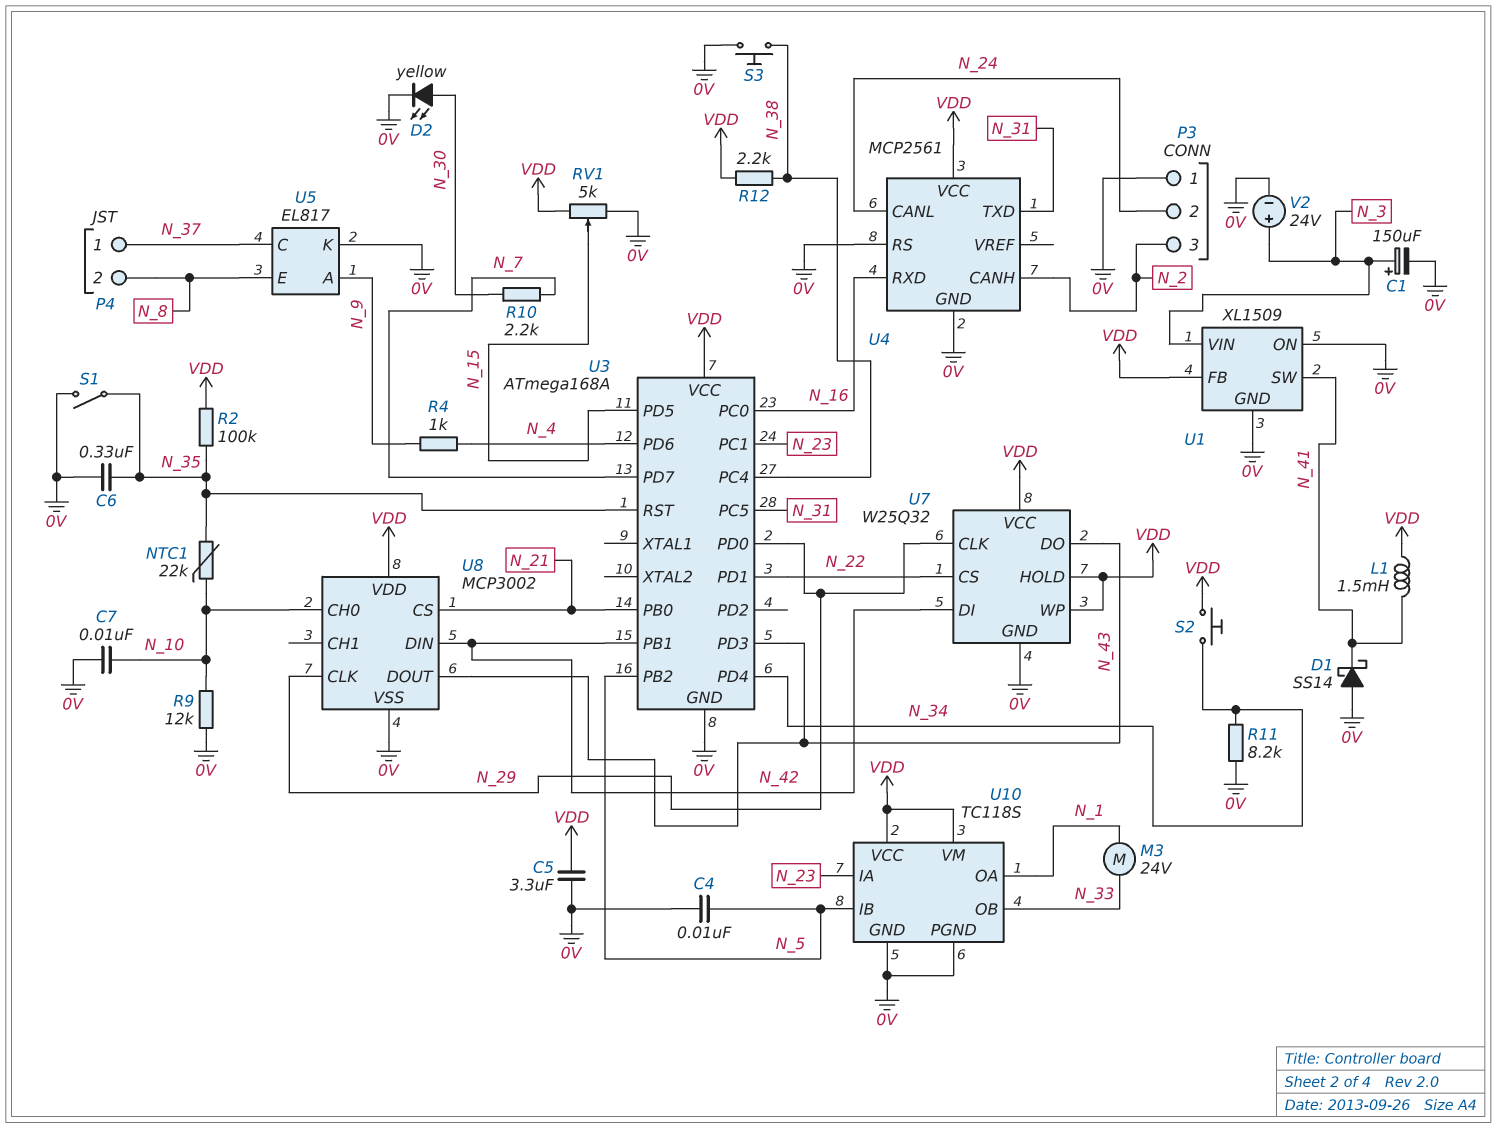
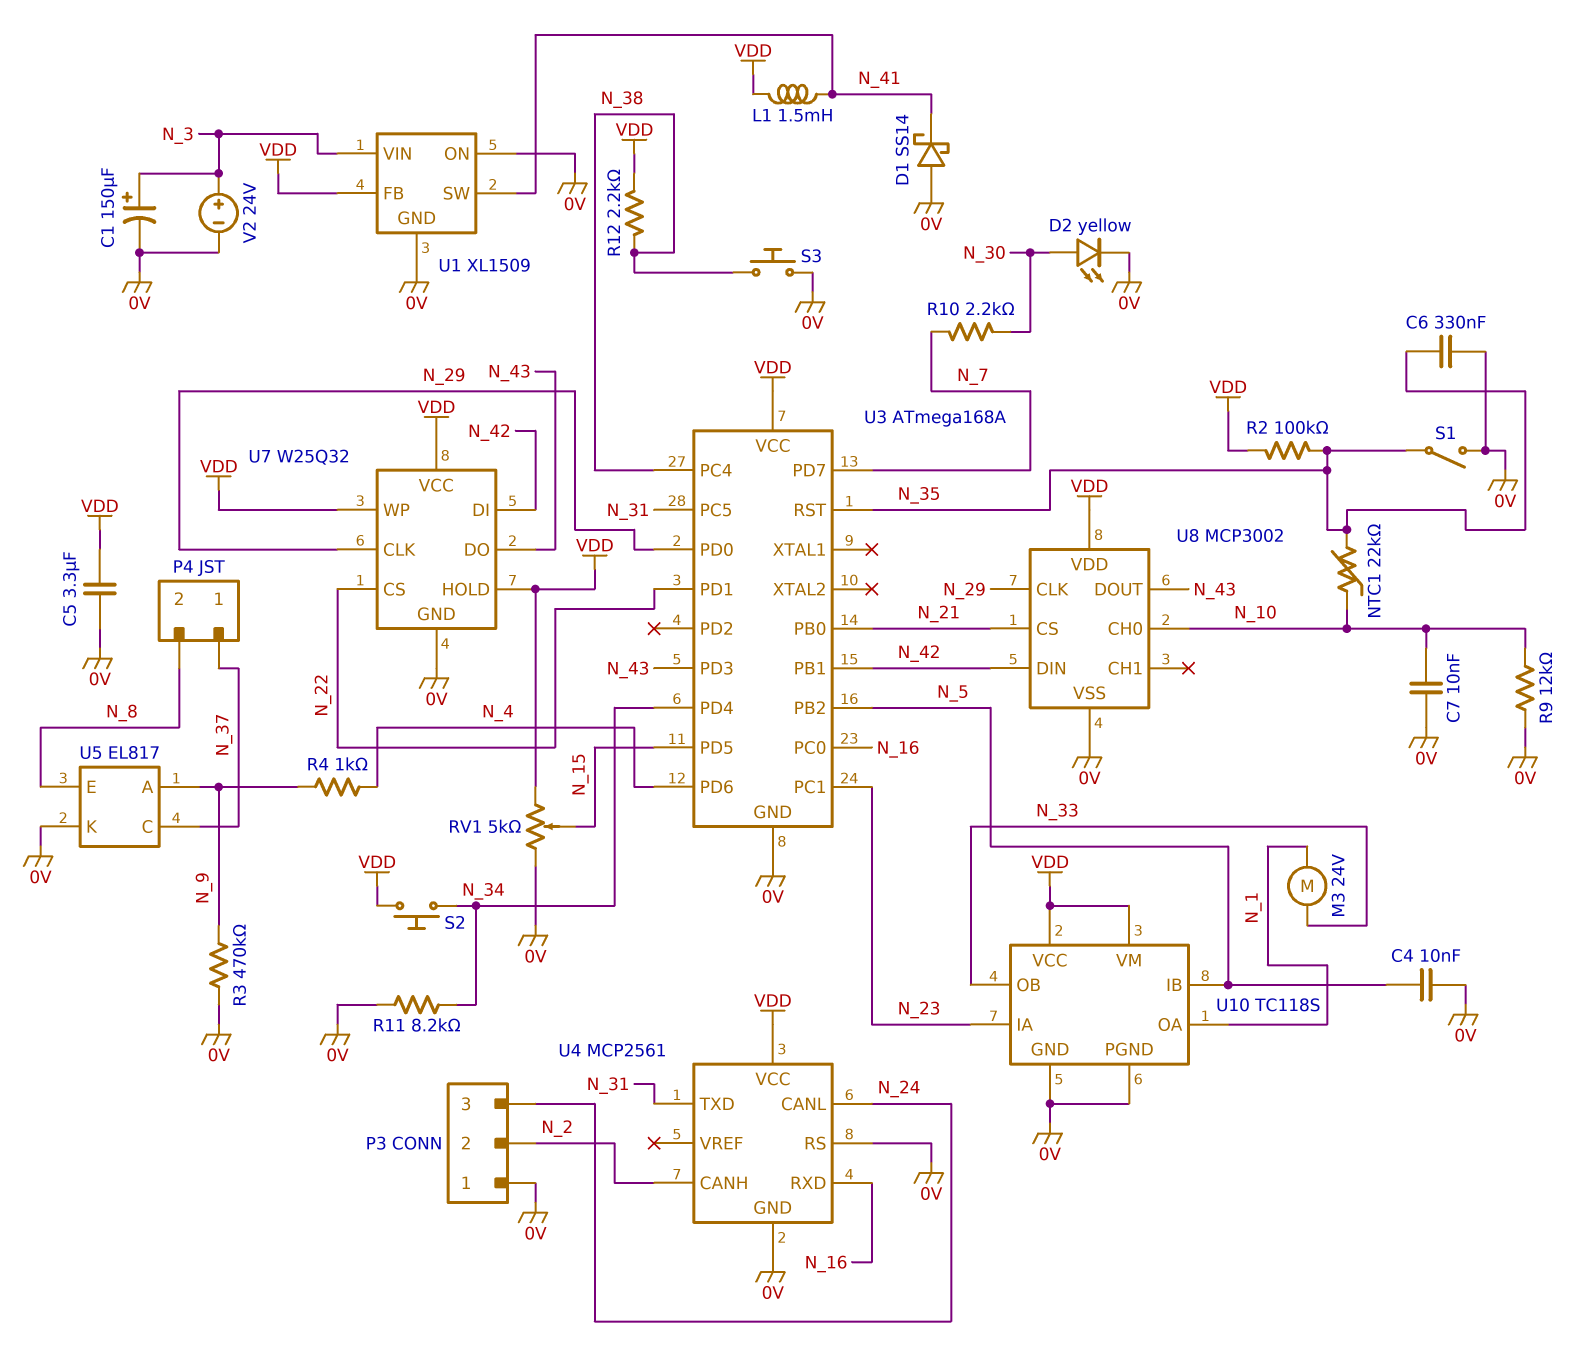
P3 pin 2: N_24 -> N_2
P3 pin 3: N_2 -> N_24
R3: none -> 470k (0V, N_9)

